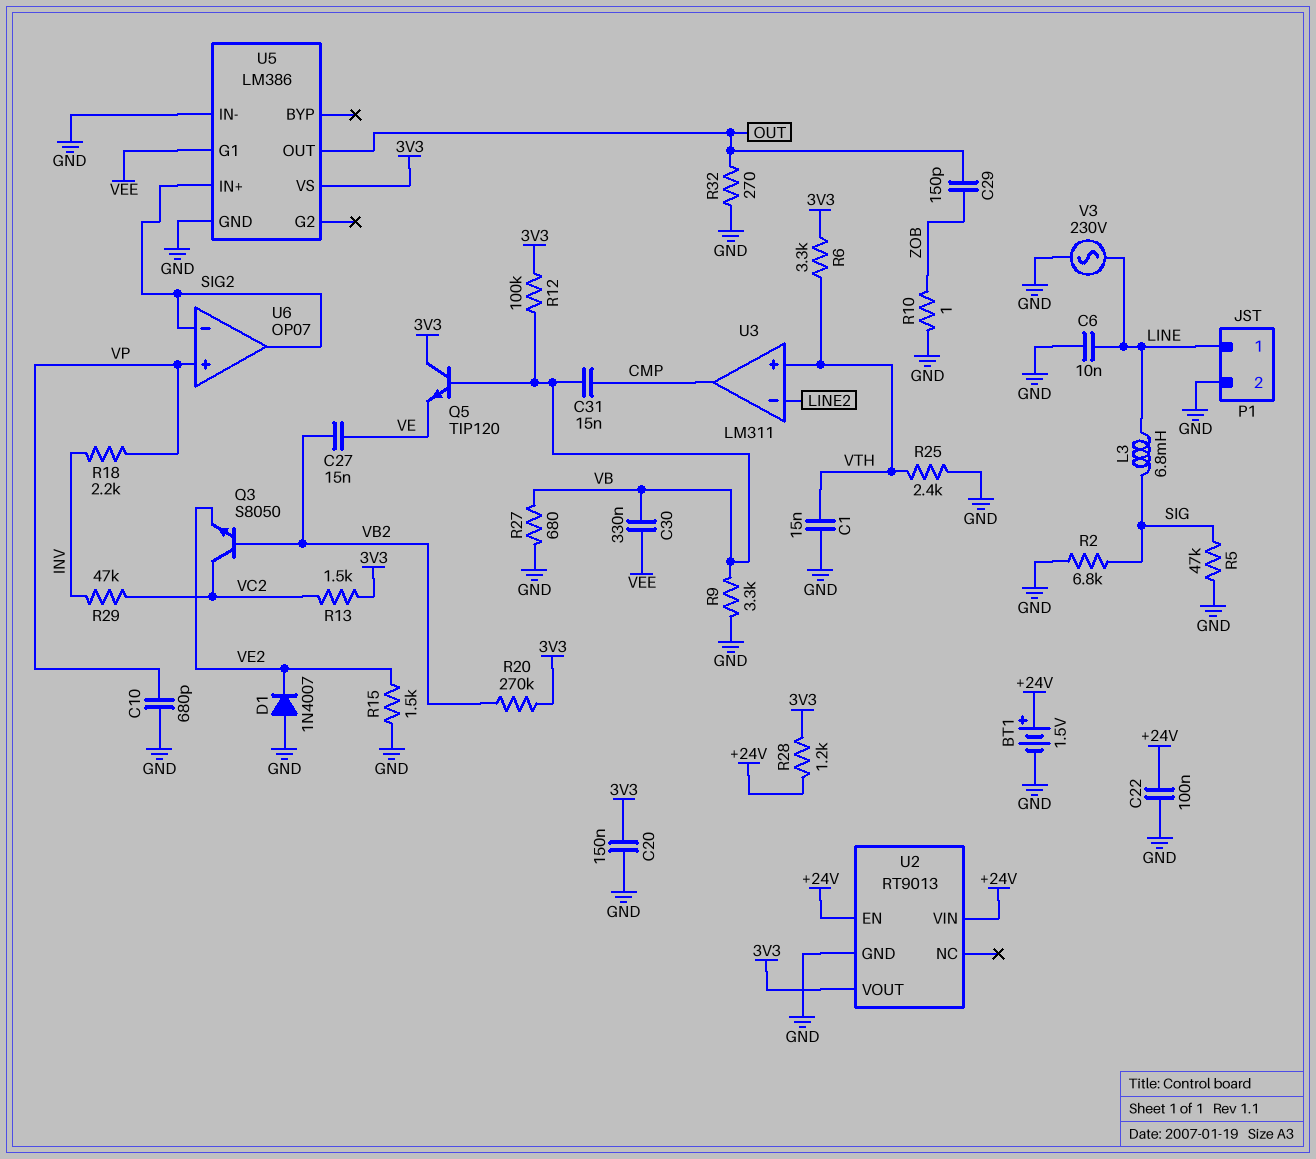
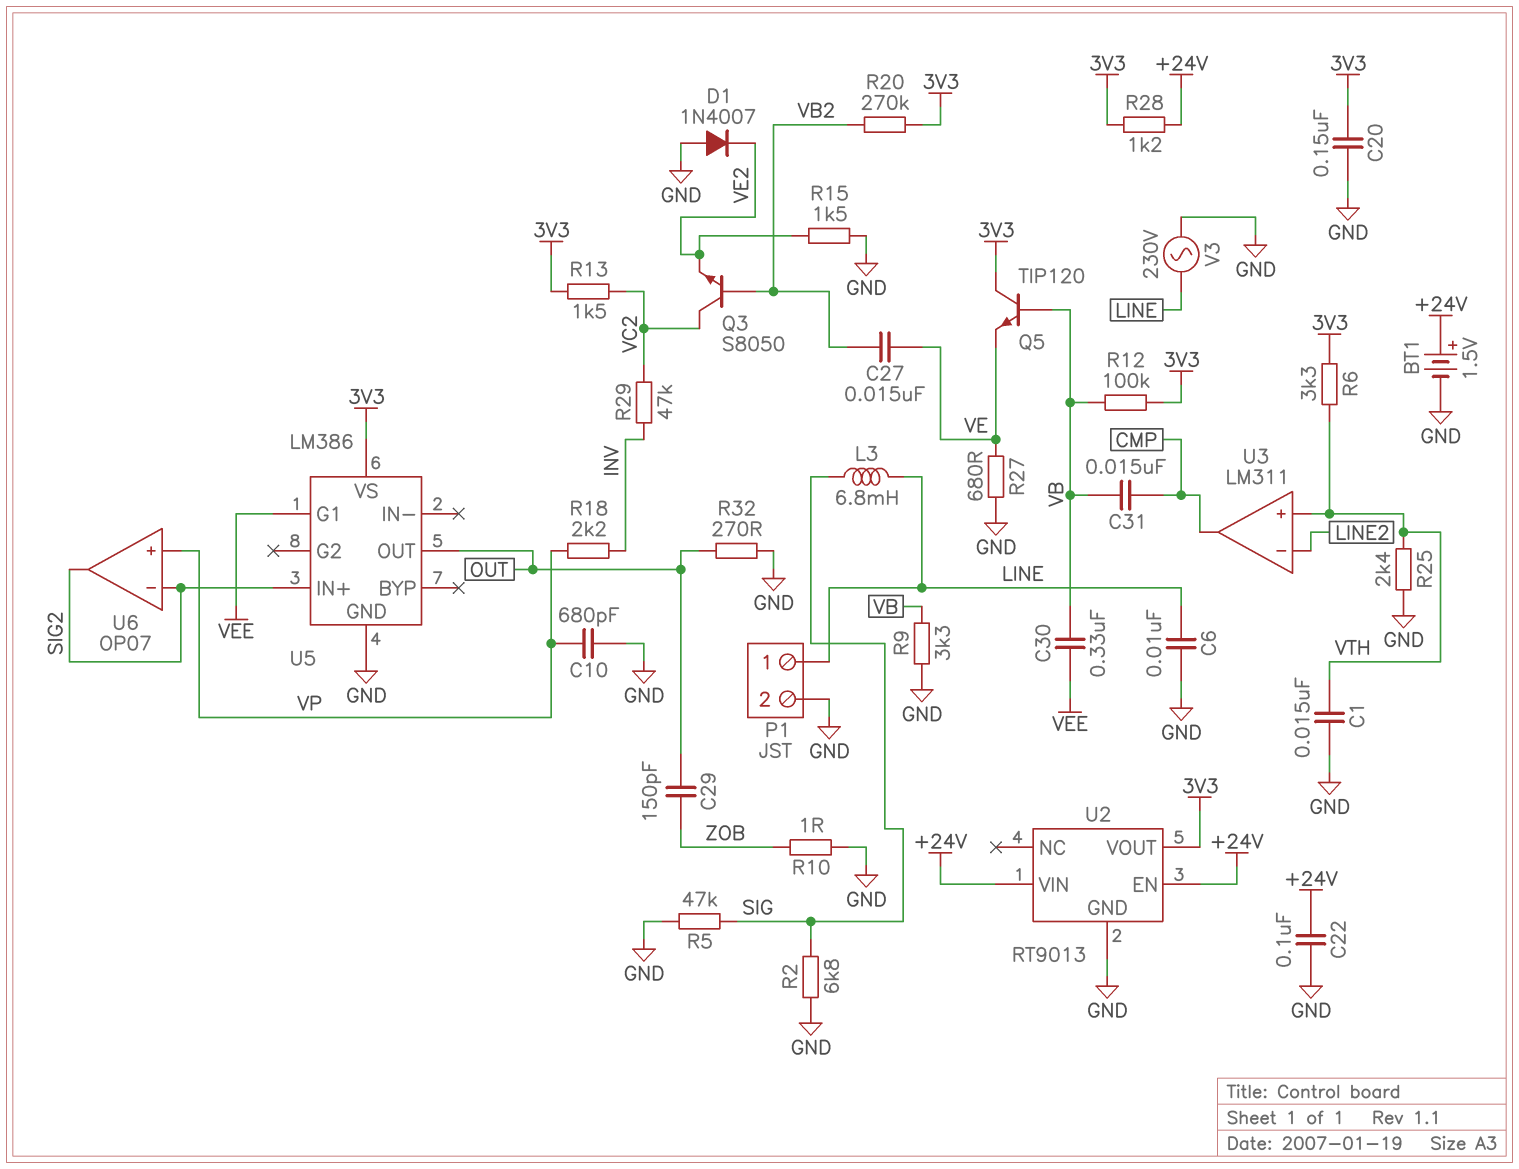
R27: 680 (GND, VB) -> 680 (GND, VE)
U5 pin IN-: GND -> none

